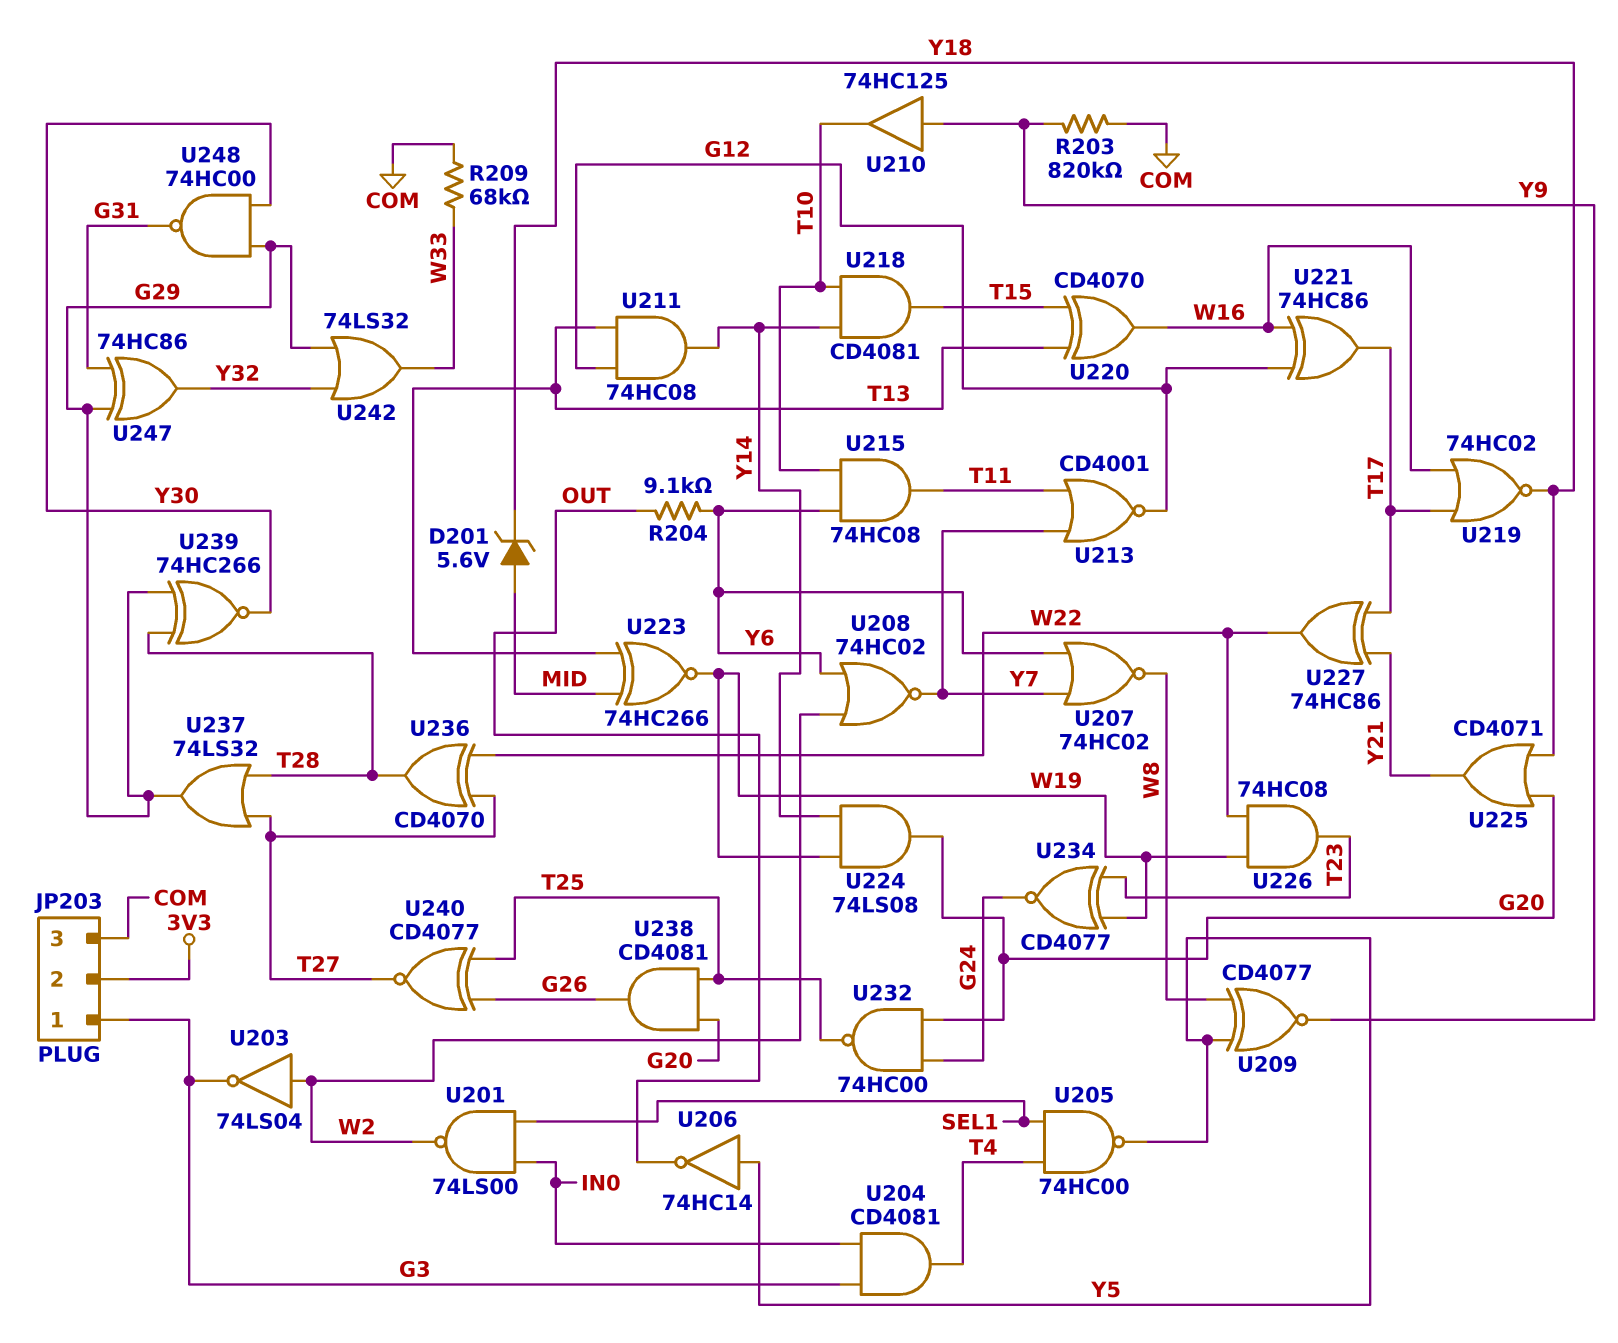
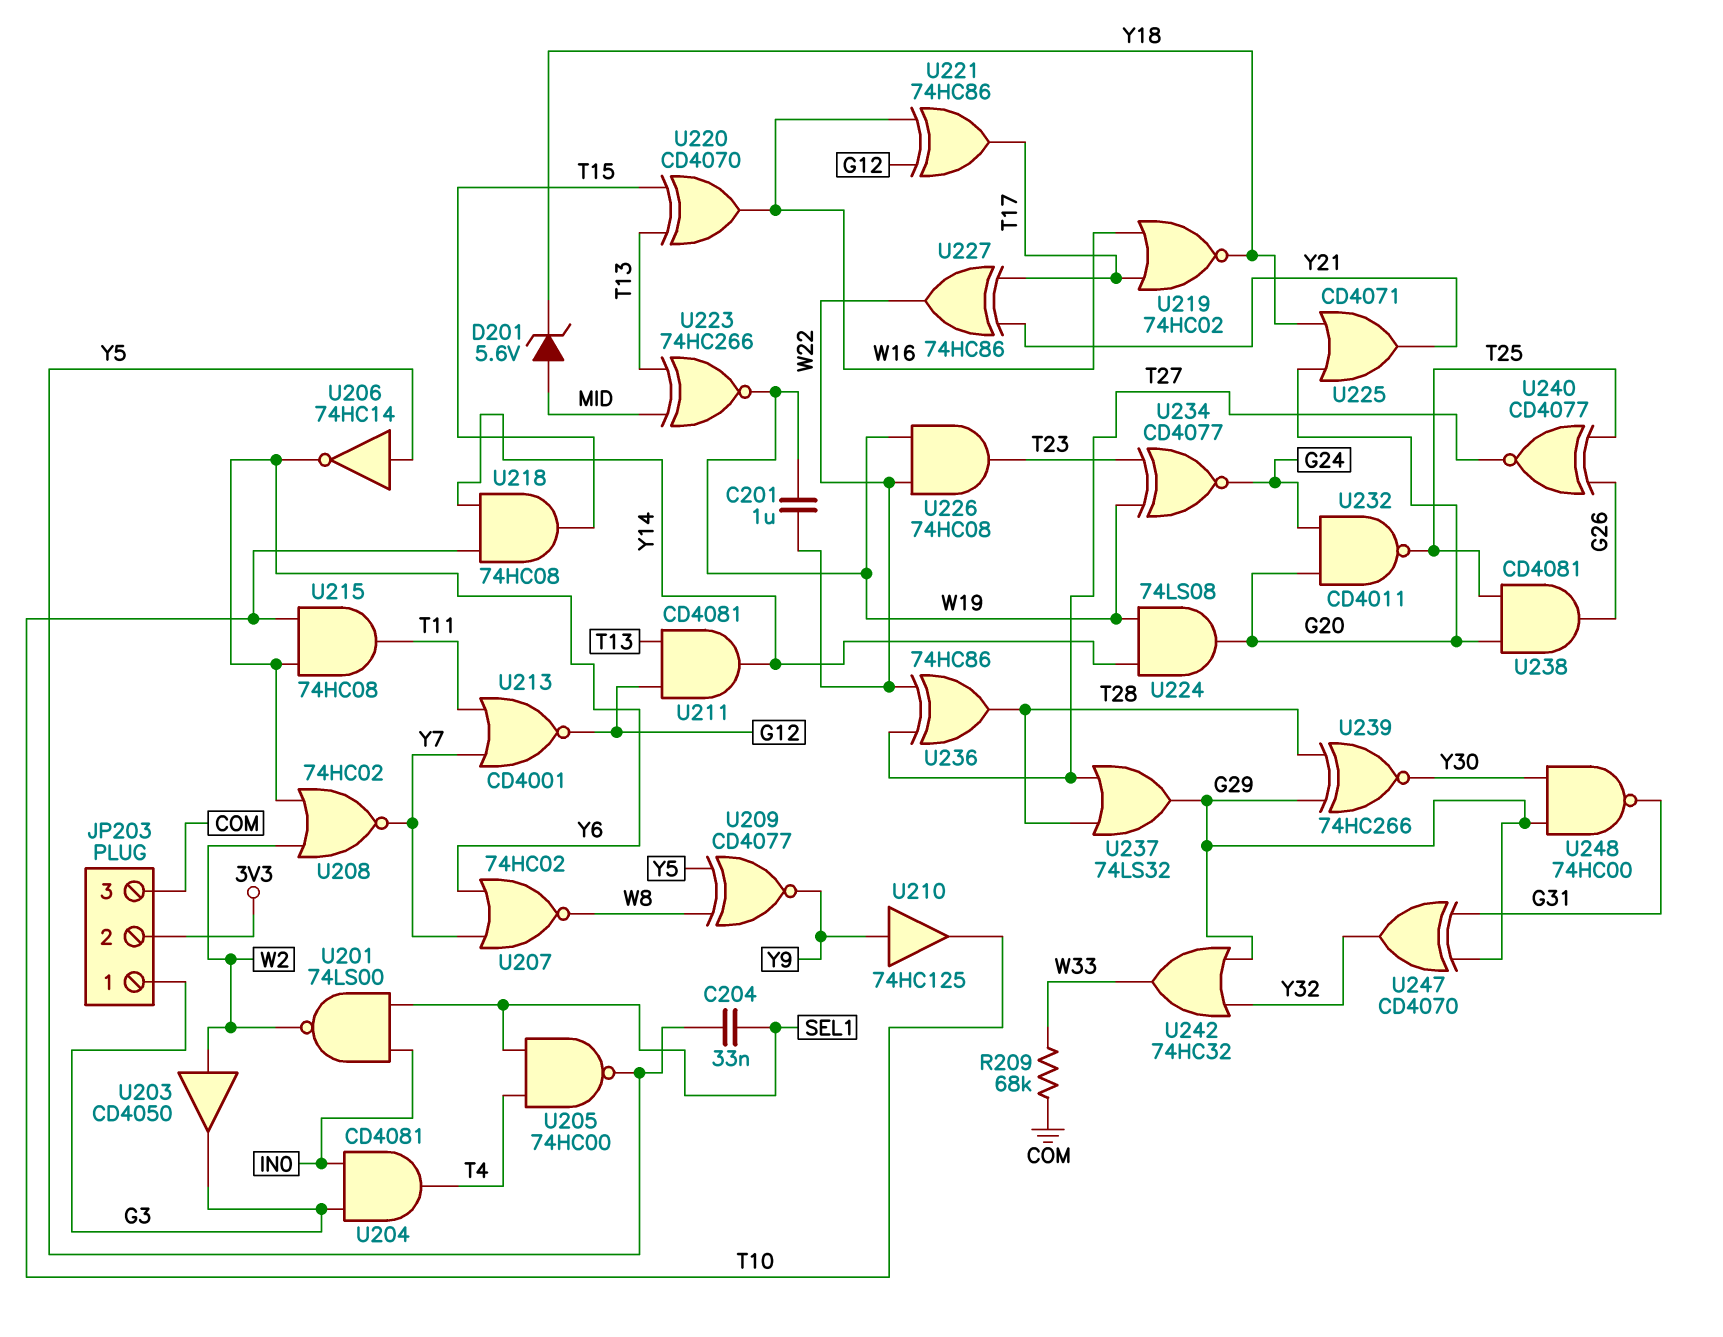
C201: none -> 1uF (W19, W22)
C204: none -> 33nF (SEL1, Y5)
R203: 820k (COM, Y9) -> none
R204: 9.1k (OUT, Y6) -> none
U203: NOT 74LS04 (in W2, out G3) -> buffer CD4050 (in W2, out G3)
U206: NOT 74HC14 (in Y5, out OUT) -> NOT 74HC14 (in Y5, out Y6)
U211: AND 74HC08 (in G12, in T13, out Y14) -> AND CD4081 (in G12, in T13, out Y14)
U218: AND CD4081 (in T10, in Y14, out T15) -> AND 74HC08 (in T10, in Y14, out T15)
U232: NAND 74HC00 (in G20, in G24, out T25) -> NAND CD4011 (in G20, in G24, out T25)
U236: XOR CD4070 (in T27, in W22, out T28) -> XOR 74HC86 (in T27, in W22, out T28)
U242: OR 74LS32 (in G29, in Y32, out W33) -> OR 74HC32 (in G29, in Y32, out W33)
U247: XOR 74HC86 (in G29, in G31, out Y32) -> XOR CD4070 (in G29, in G31, out Y32)

